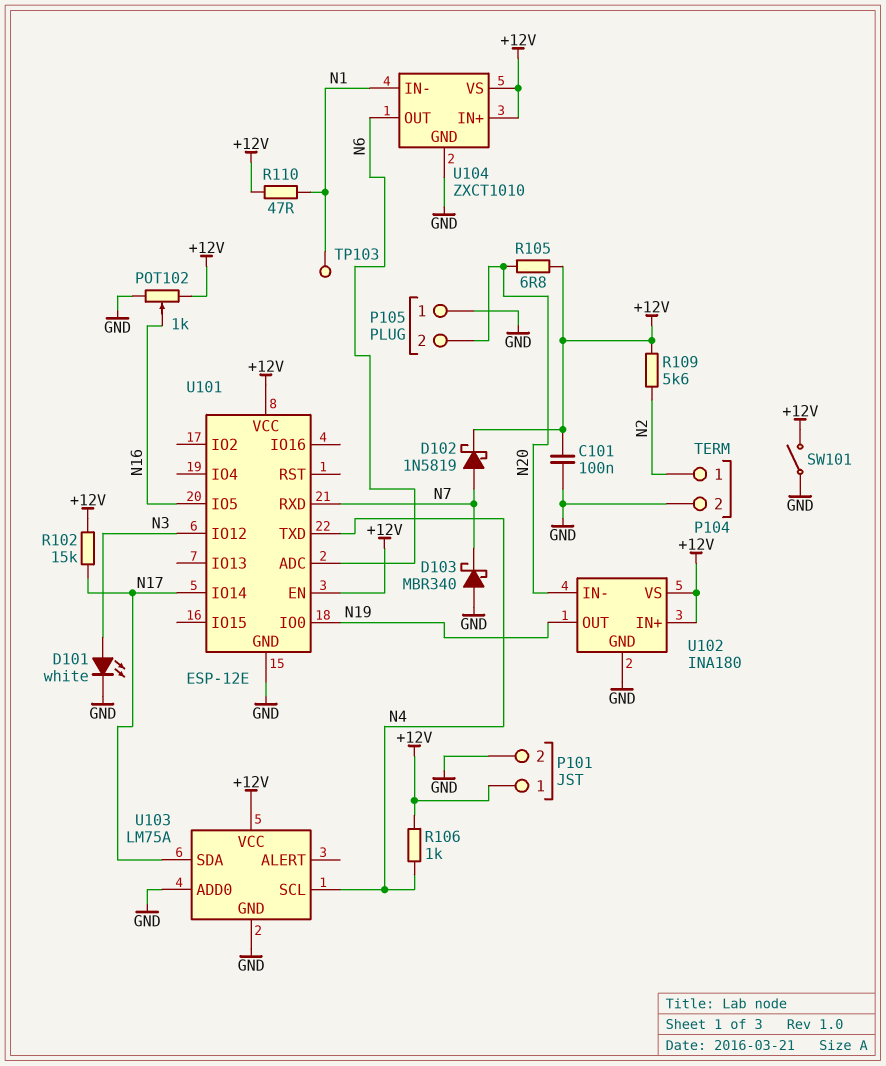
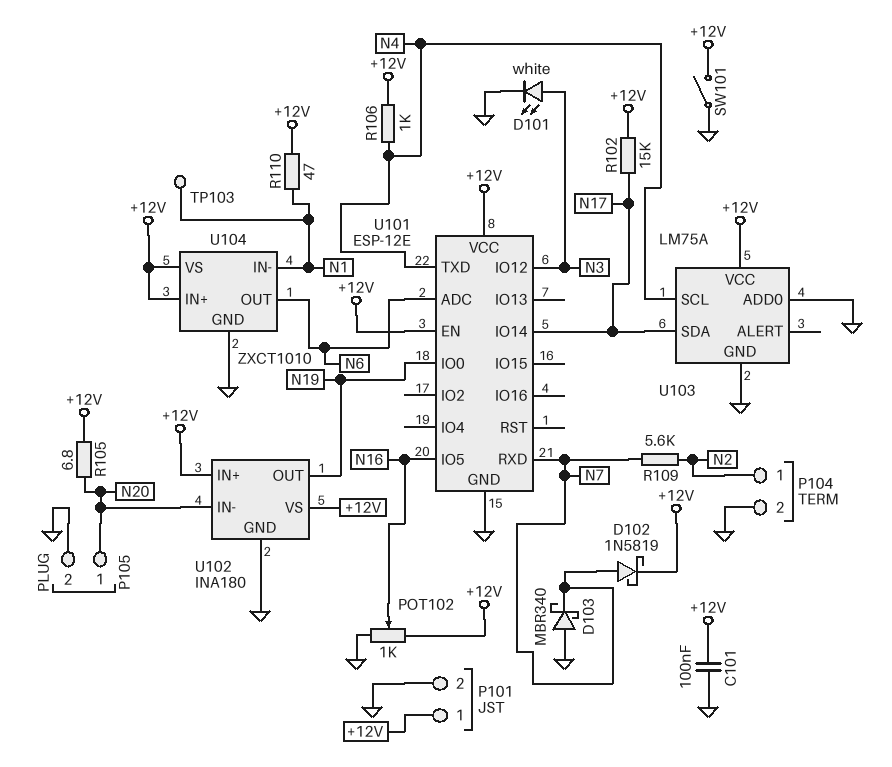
P105 pin 1: GND -> N20
P105 pin 2: N20 -> GND
R109: 5.6k (+12V, N2) -> 5.6k (N2, N7)

